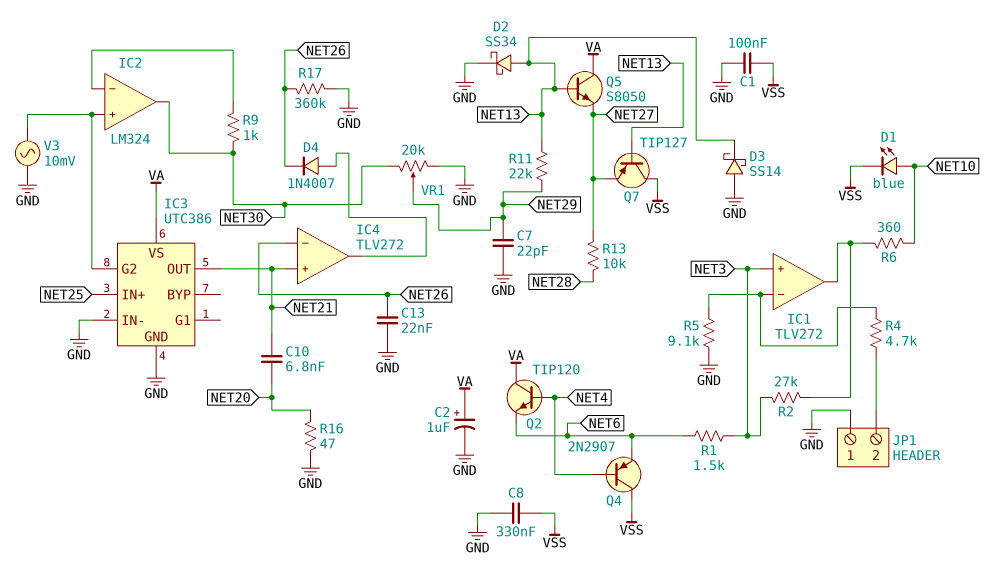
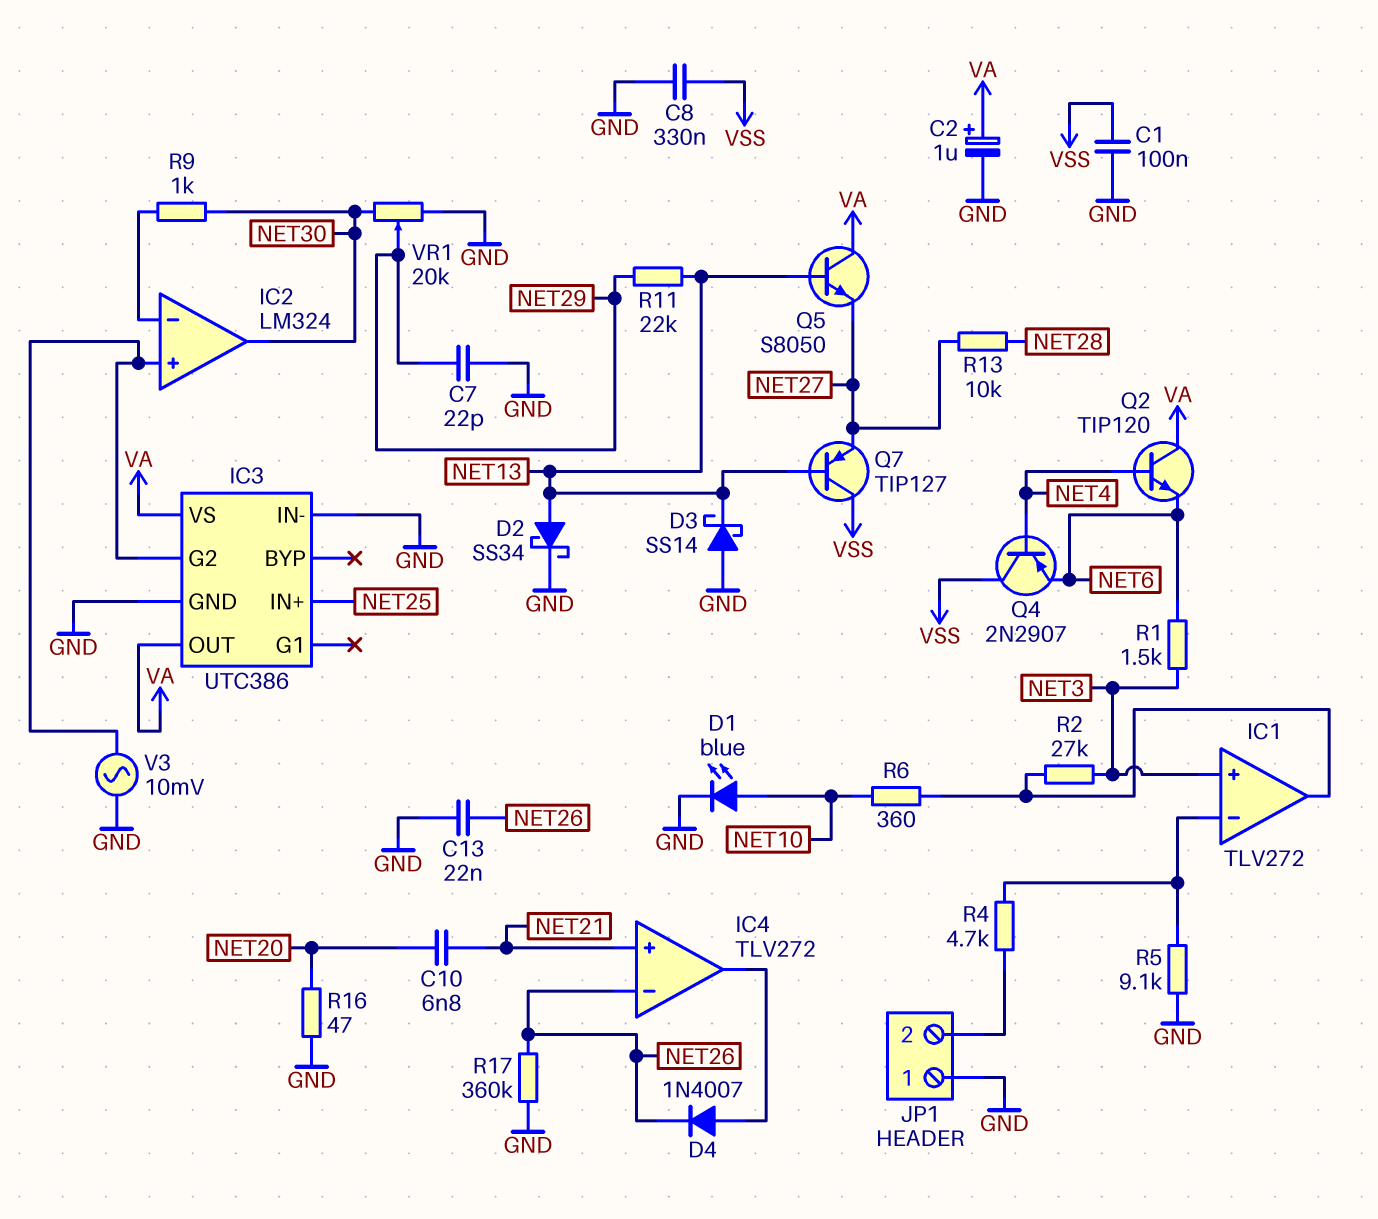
D1: LED blue (A NET10, K VSS) -> LED blue (A NET10, K GND)
IC3 pin OUT: NET21 -> VA

